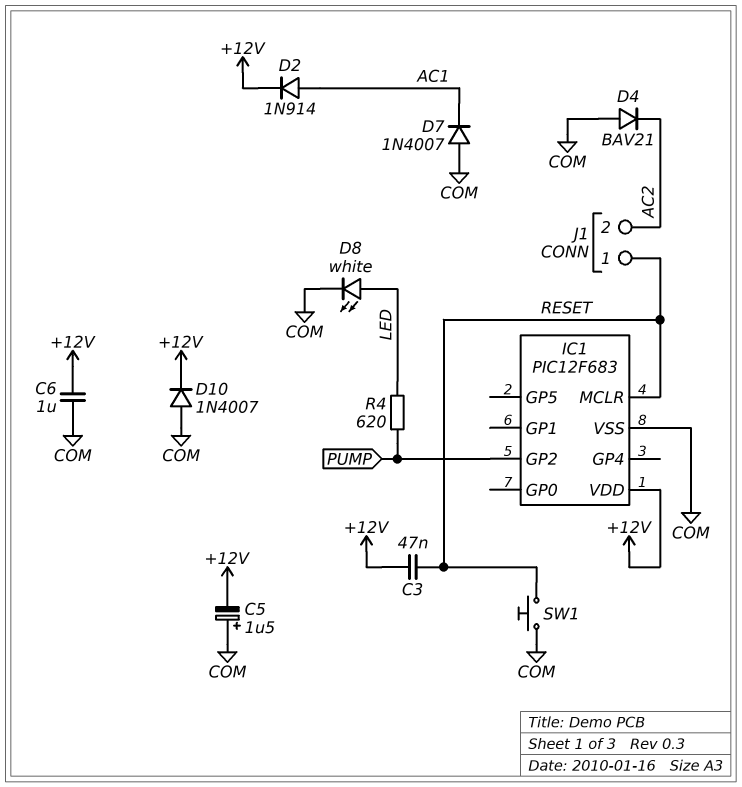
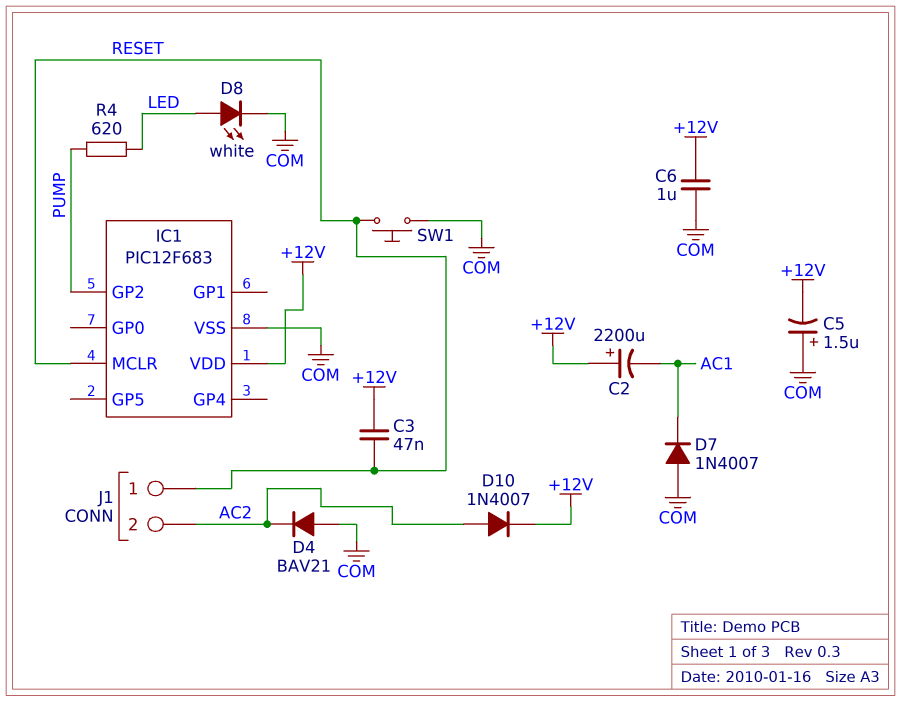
C2: none -> 2200uF (plus +12V, minus AC1)
D2: diode 1N914 (A AC1, K +12V) -> none
D10: diode 1N4007 (A COM, K +12V) -> diode 1N4007 (A AC2, K +12V)

